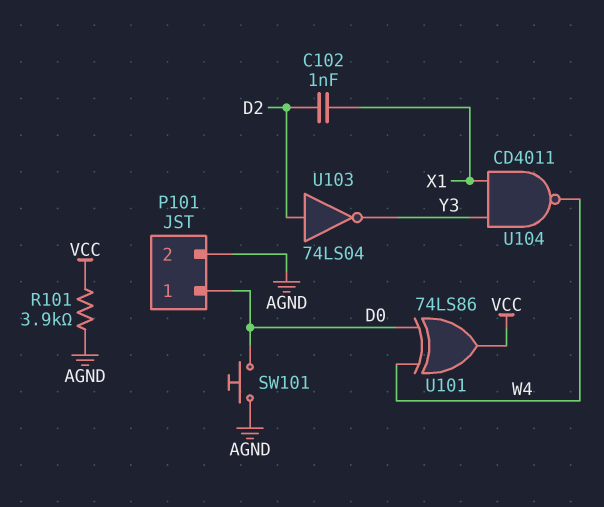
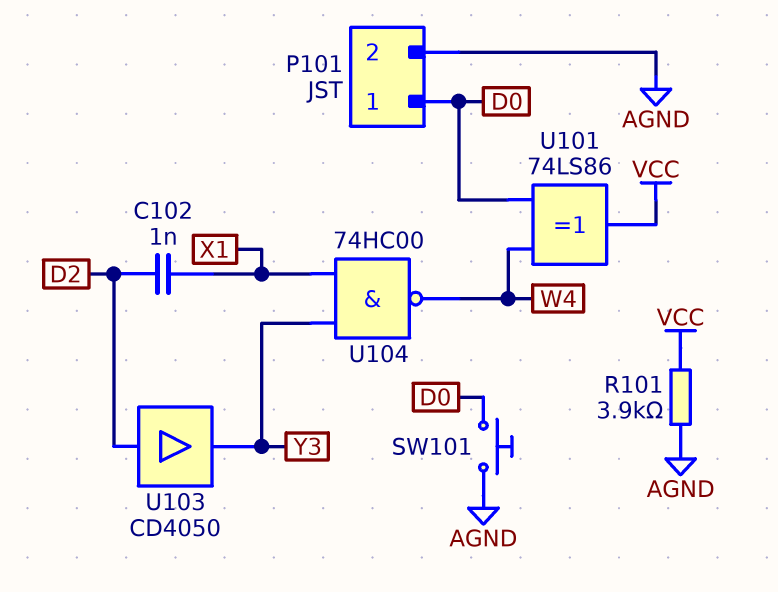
U103: NOT 74LS04 (in D2, out Y3) -> buffer CD4050 (in D2, out Y3)
U104: NAND CD4011 (in X1, in Y3, out W4) -> NAND 74HC00 (in X1, in Y3, out W4)

